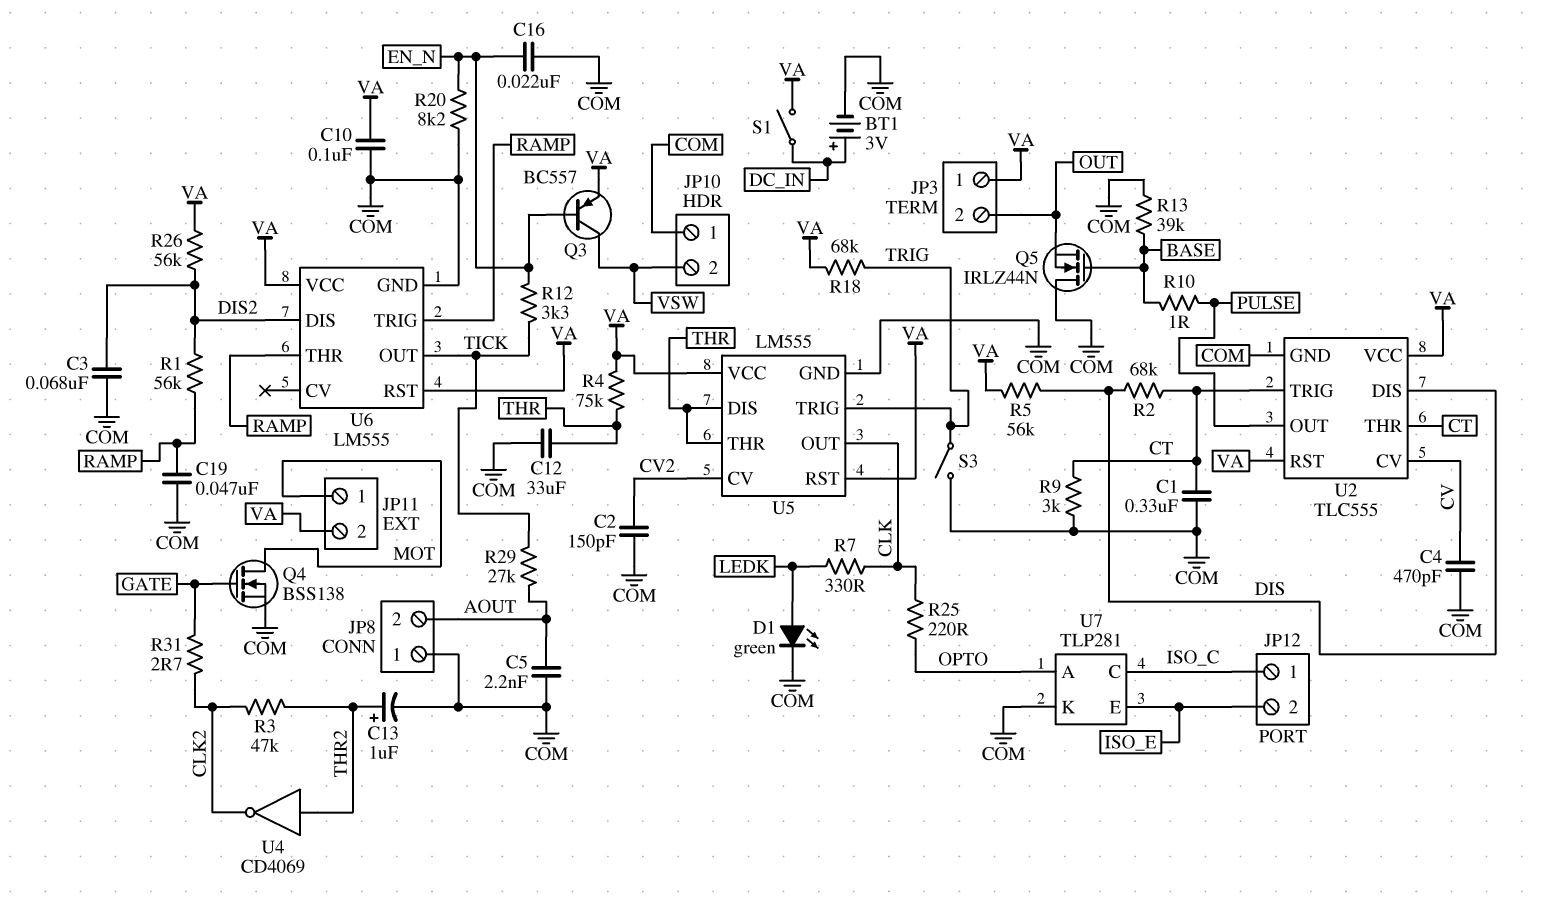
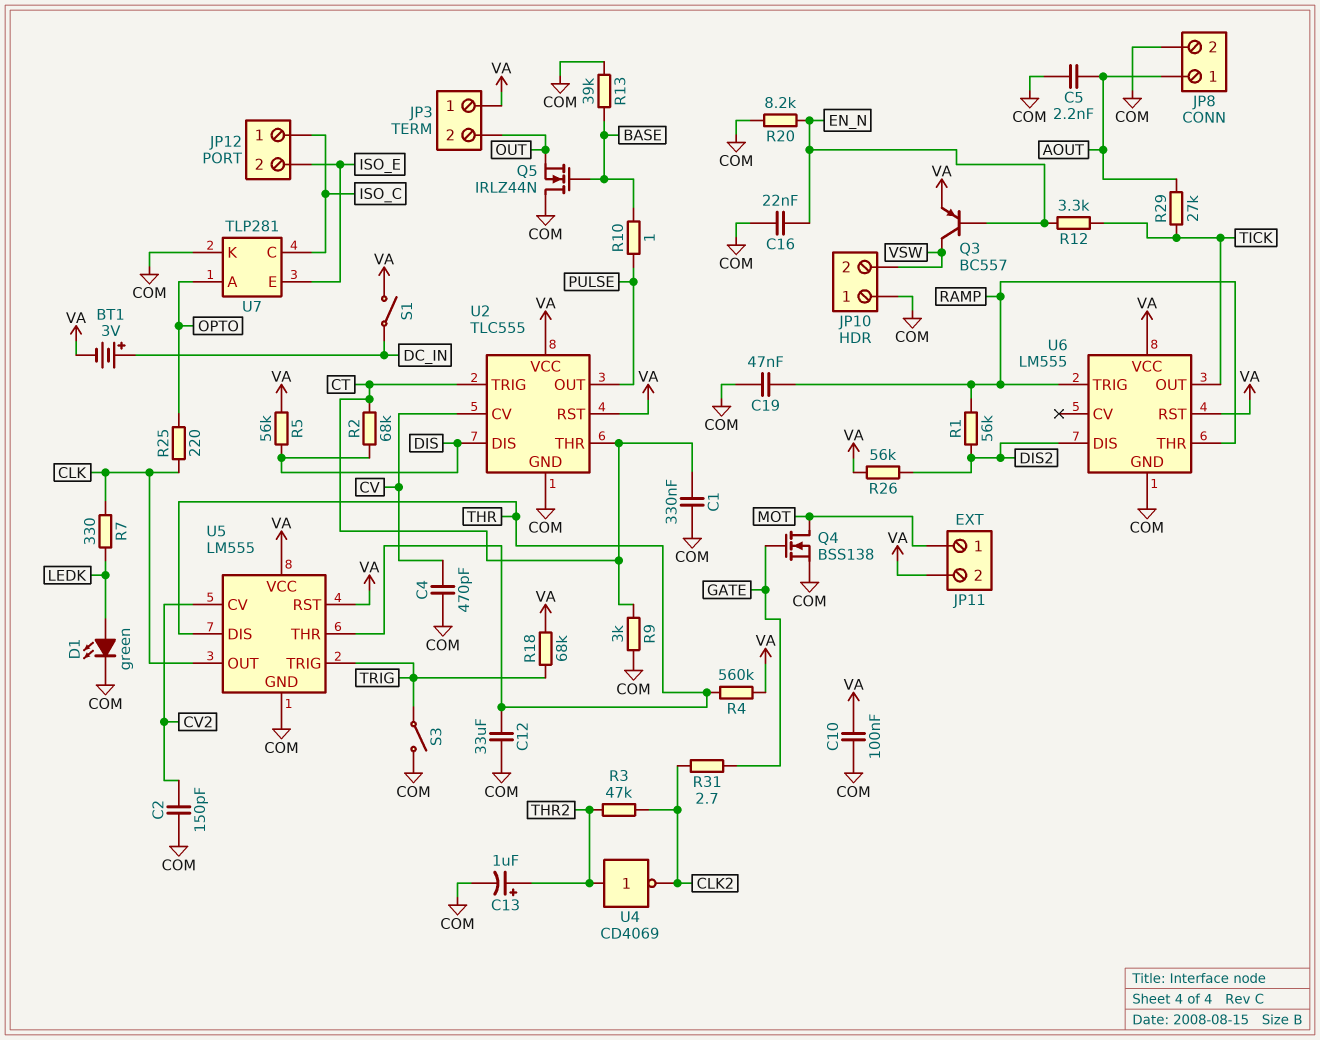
BT1: 3V (plus DC_IN, minus COM) -> 3V (plus DC_IN, minus VA)
C3: 68nF (COM, DIS2) -> none
JP8 pin 1: COM -> AOUT
JP8 pin 2: AOUT -> COM
R4: 75k (THR, VA) -> 560k (THR, VA)

